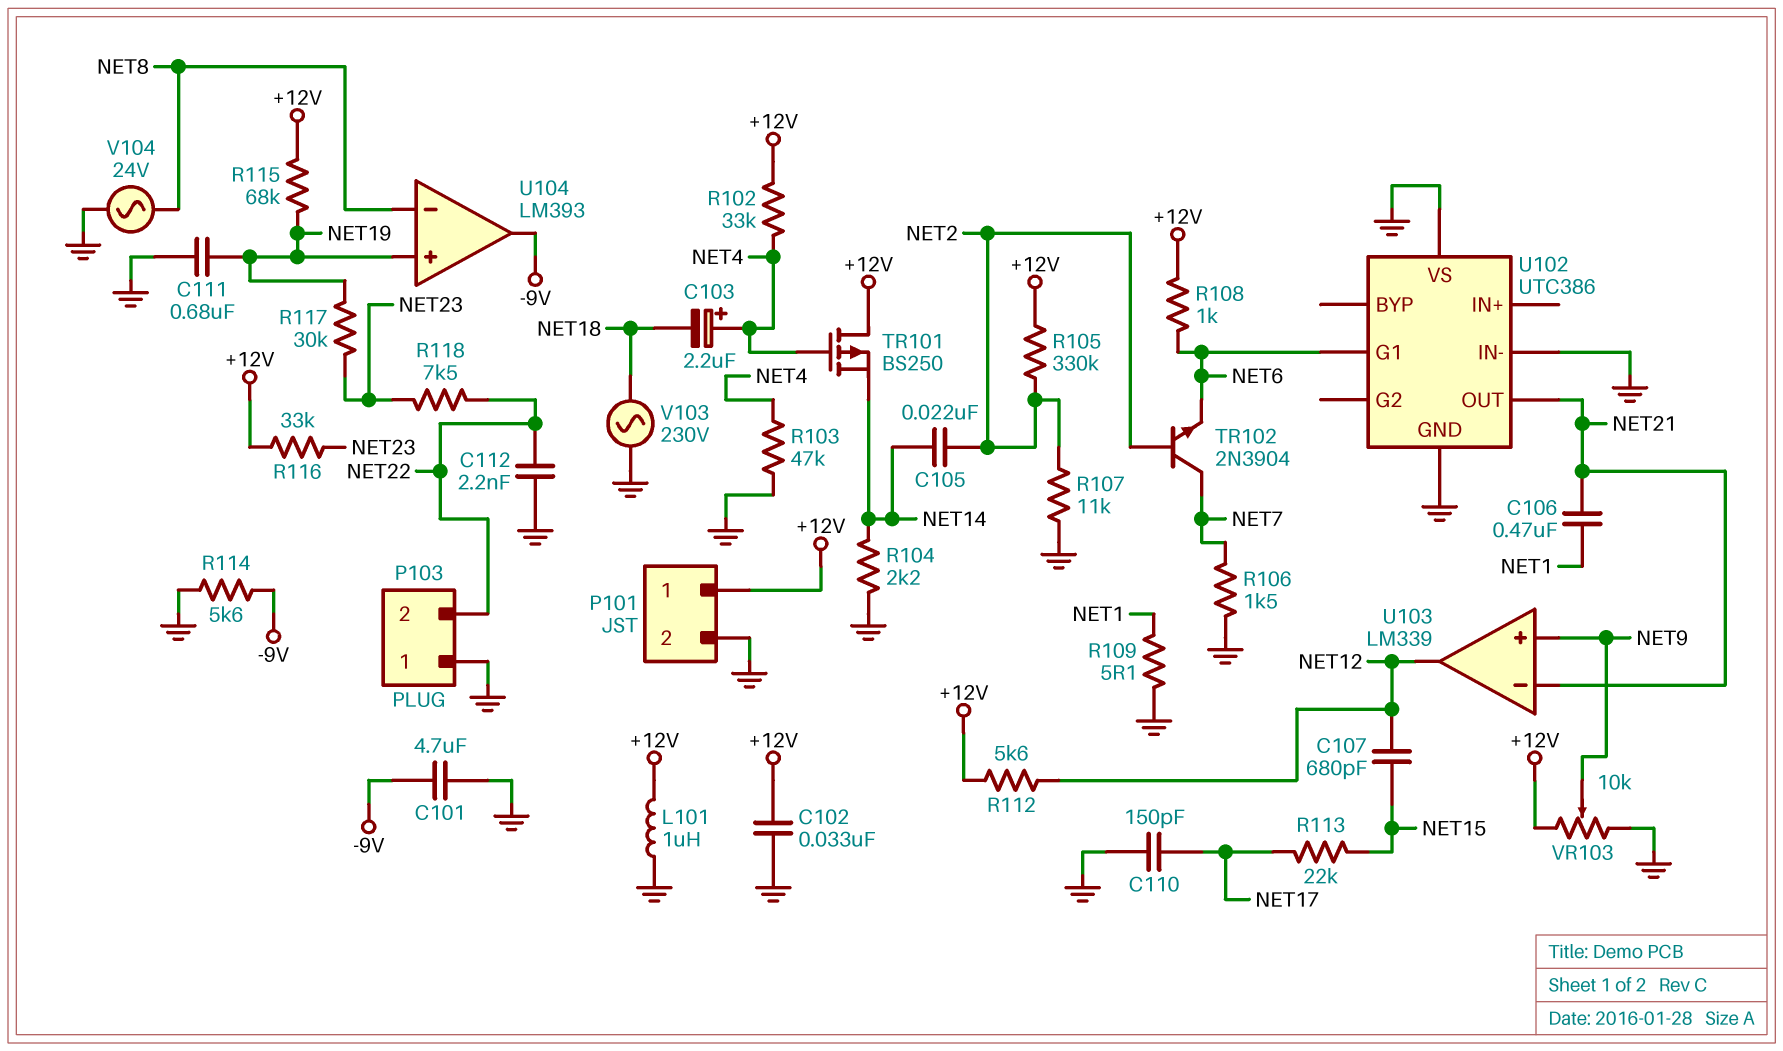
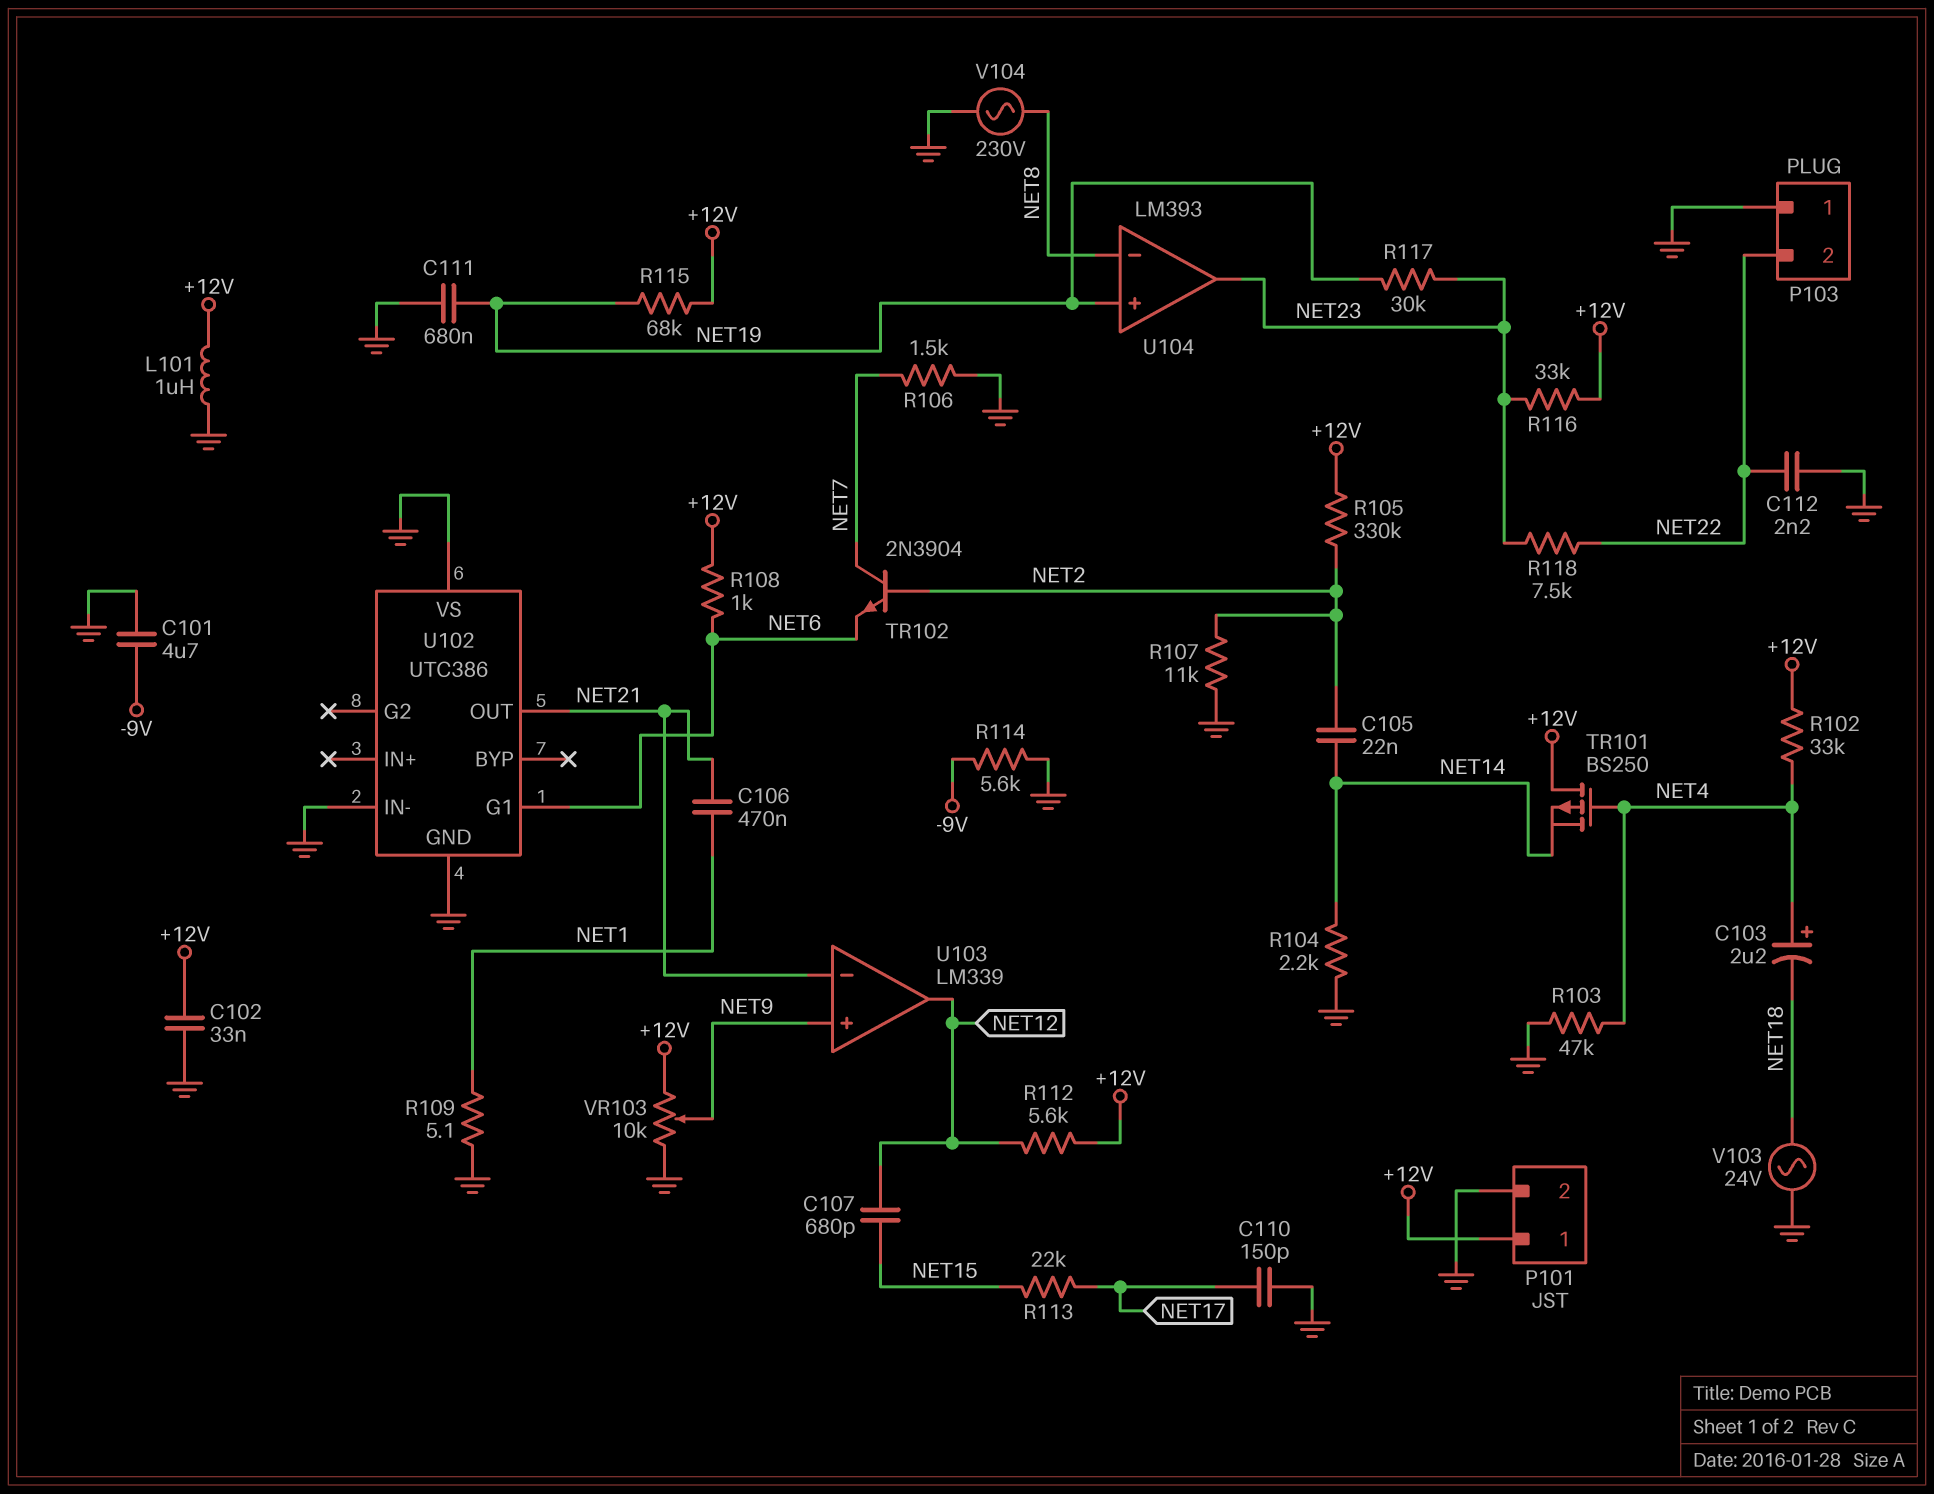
U104 pin out: -9V -> NET23
V103: AC 230V (GND, NET18) -> AC 24V (GND, NET18)
V104: AC 24V (GND, NET8) -> AC 230V (GND, NET8)

